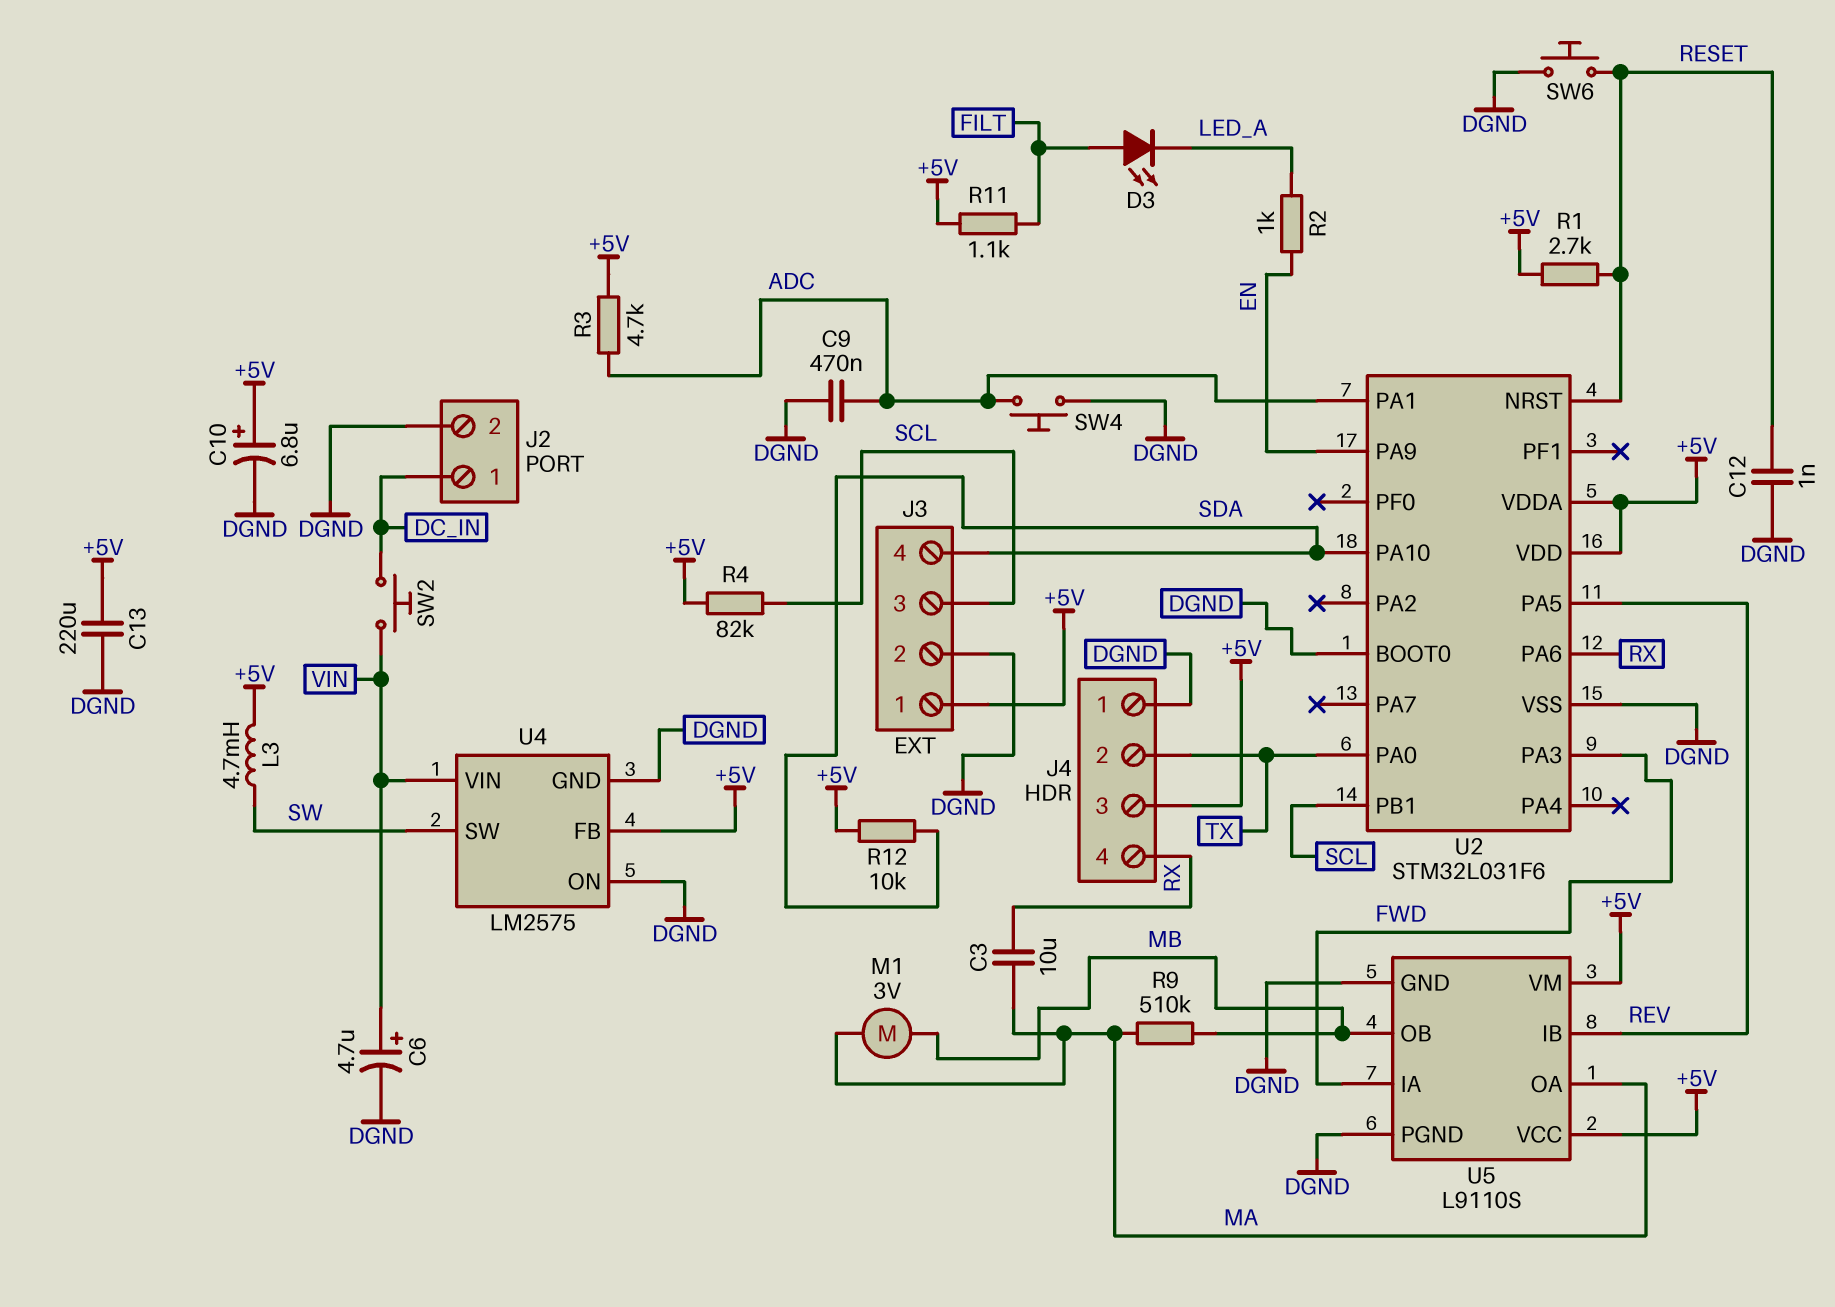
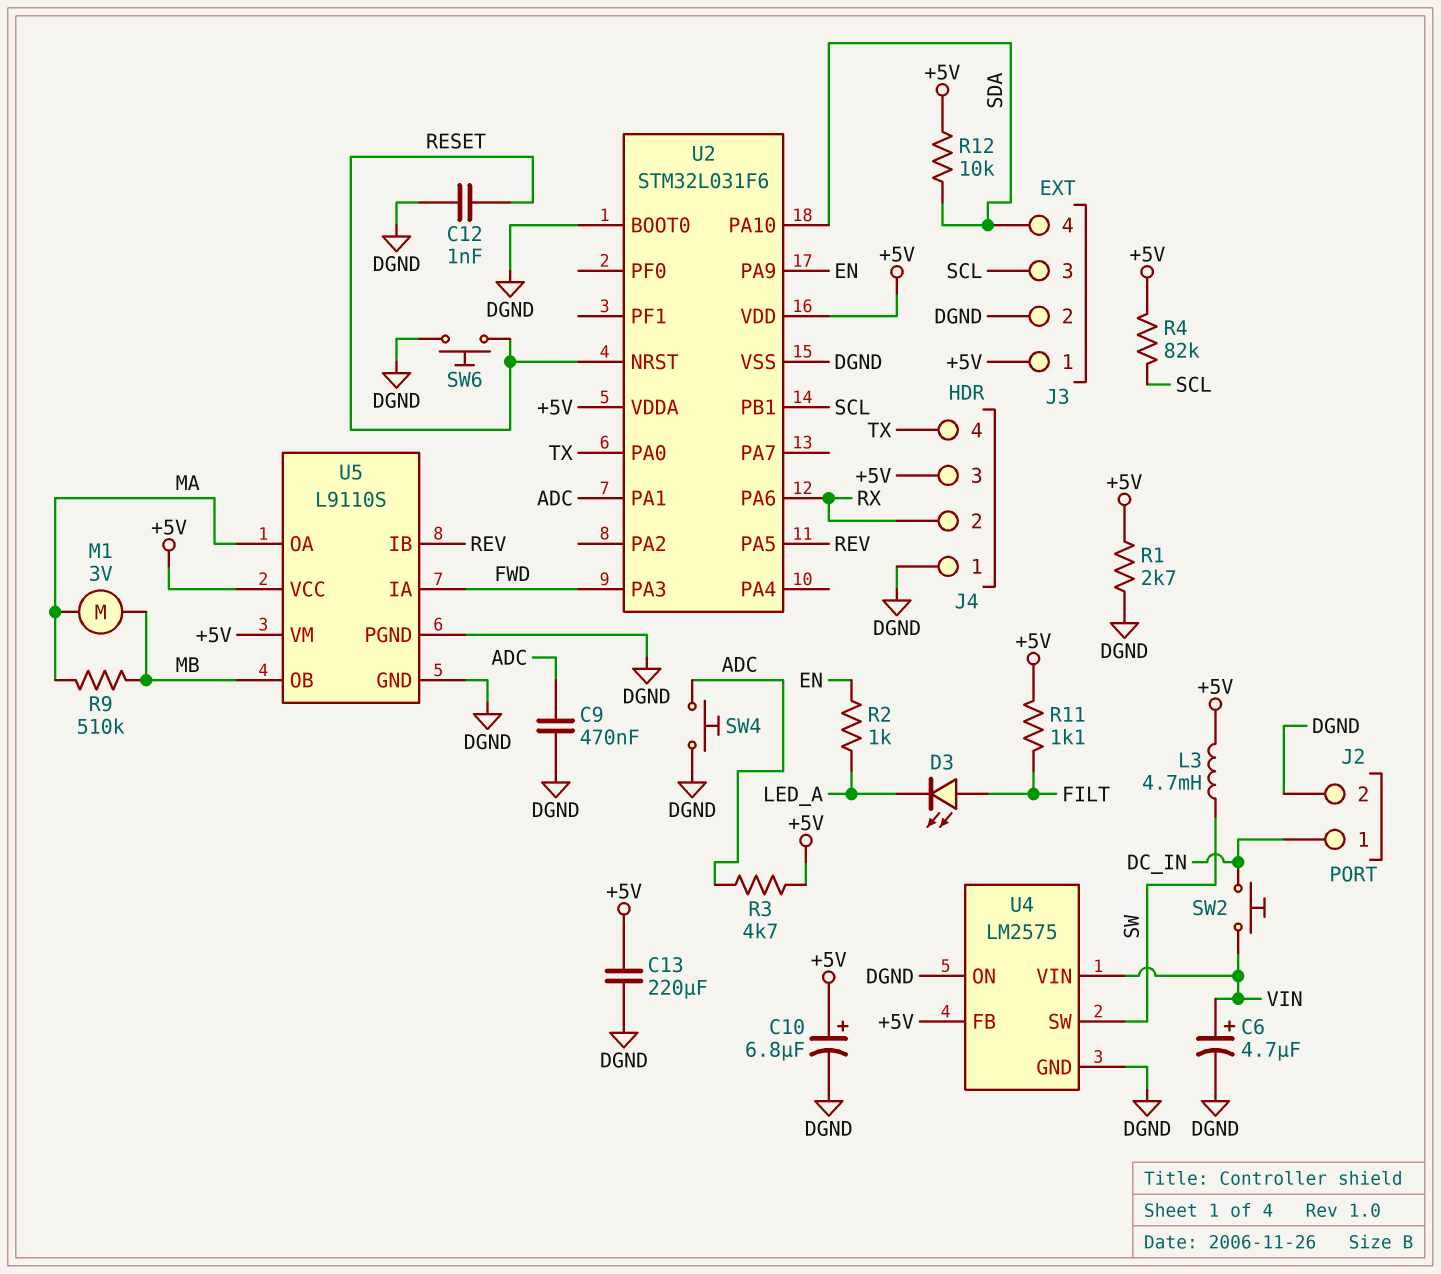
C3: 10uF (MA, RX) -> none
J4 pin 2: TX -> RX
J4 pin 4: RX -> TX
R1: 2.7k (+5V, RESET) -> 2.7k (+5V, DGND)

